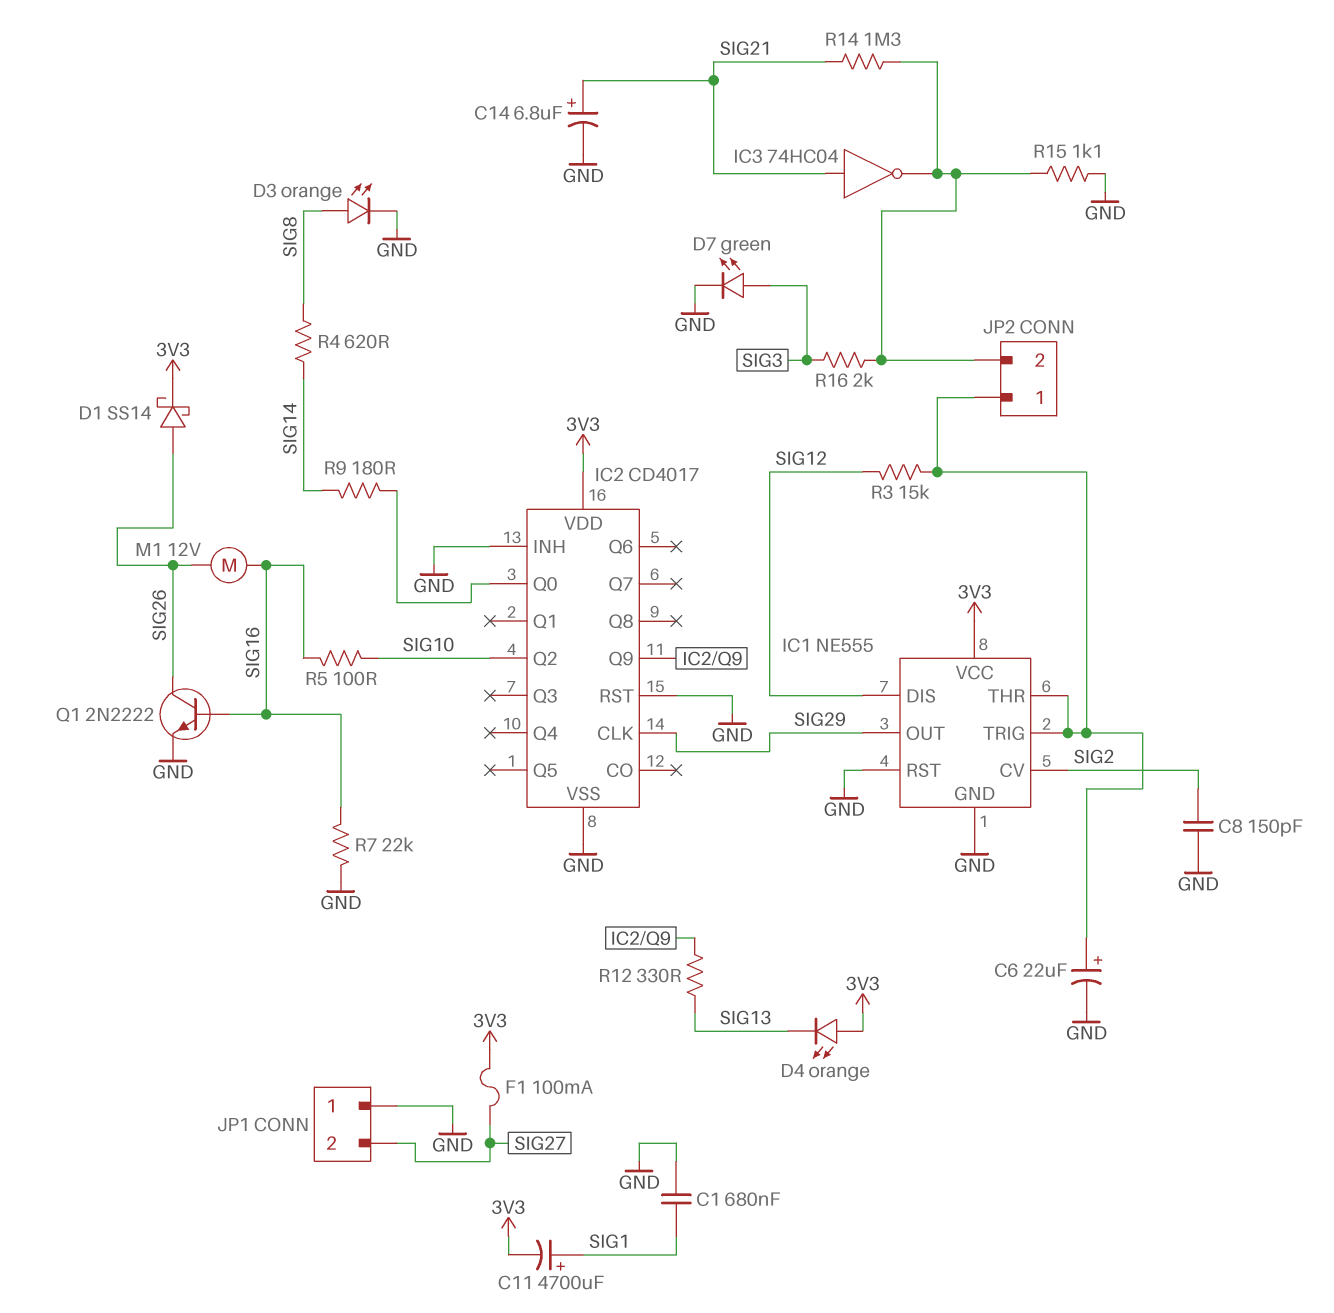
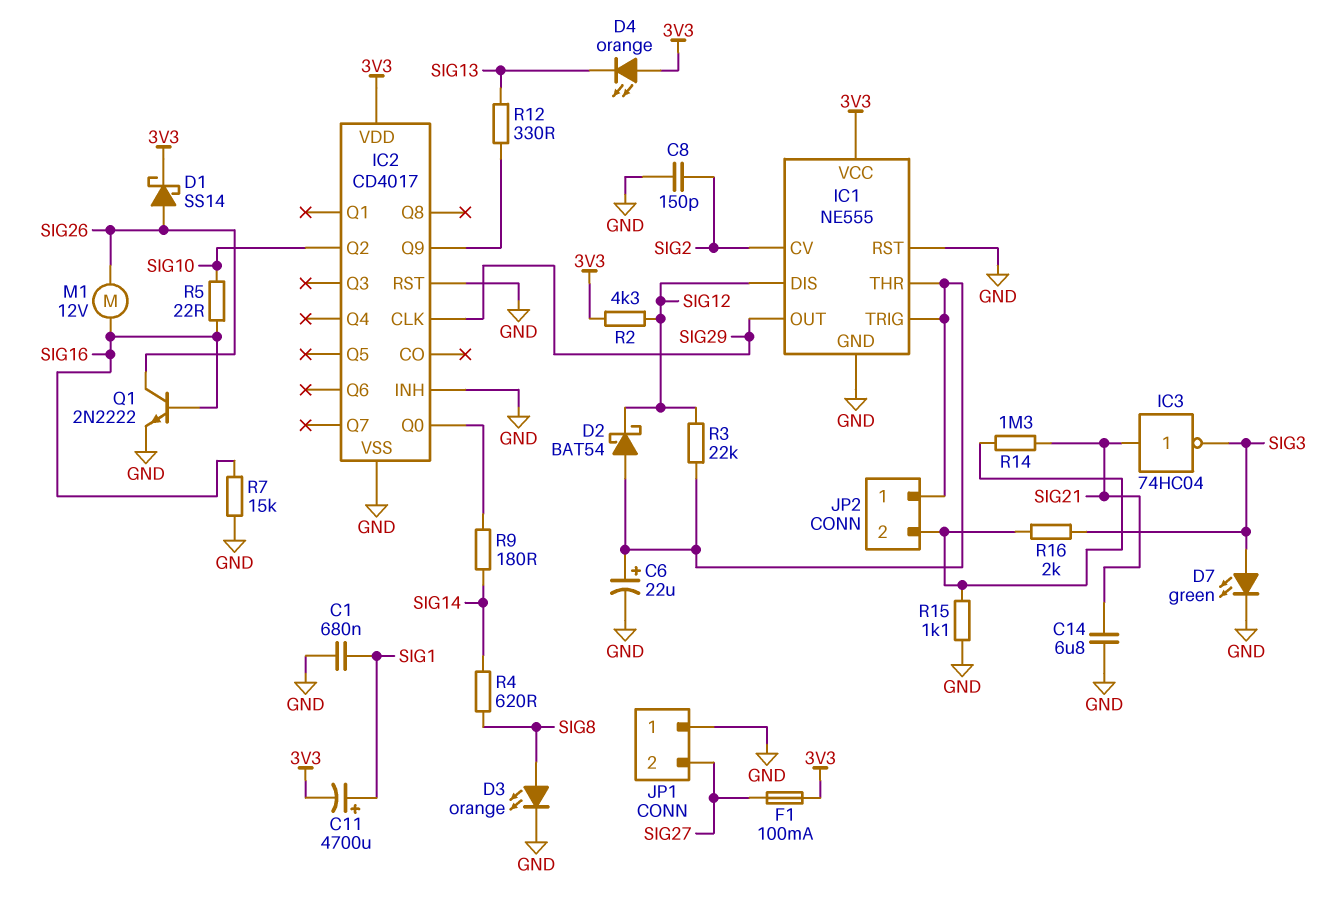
C14: 6.8uF (plus SIG21, minus GND) -> 6.8uF (GND, SIG21)
D2: none -> schottky BAT54 (A IC1/THR, K SIG12)
IC3: NOT 74HC04 (in SIG21, out JP2/2) -> NOT 74HC04 (in SIG21, out SIG3)
R2: none -> 4.3k (3V3, SIG12)
R3: 15k (IC1/THR, SIG12) -> 22k (IC1/THR, SIG12)
R5: 100 (SIG10, SIG16) -> 22 (SIG10, SIG16)
R7: 22k (GND, SIG16) -> 15k (GND, SIG16)

